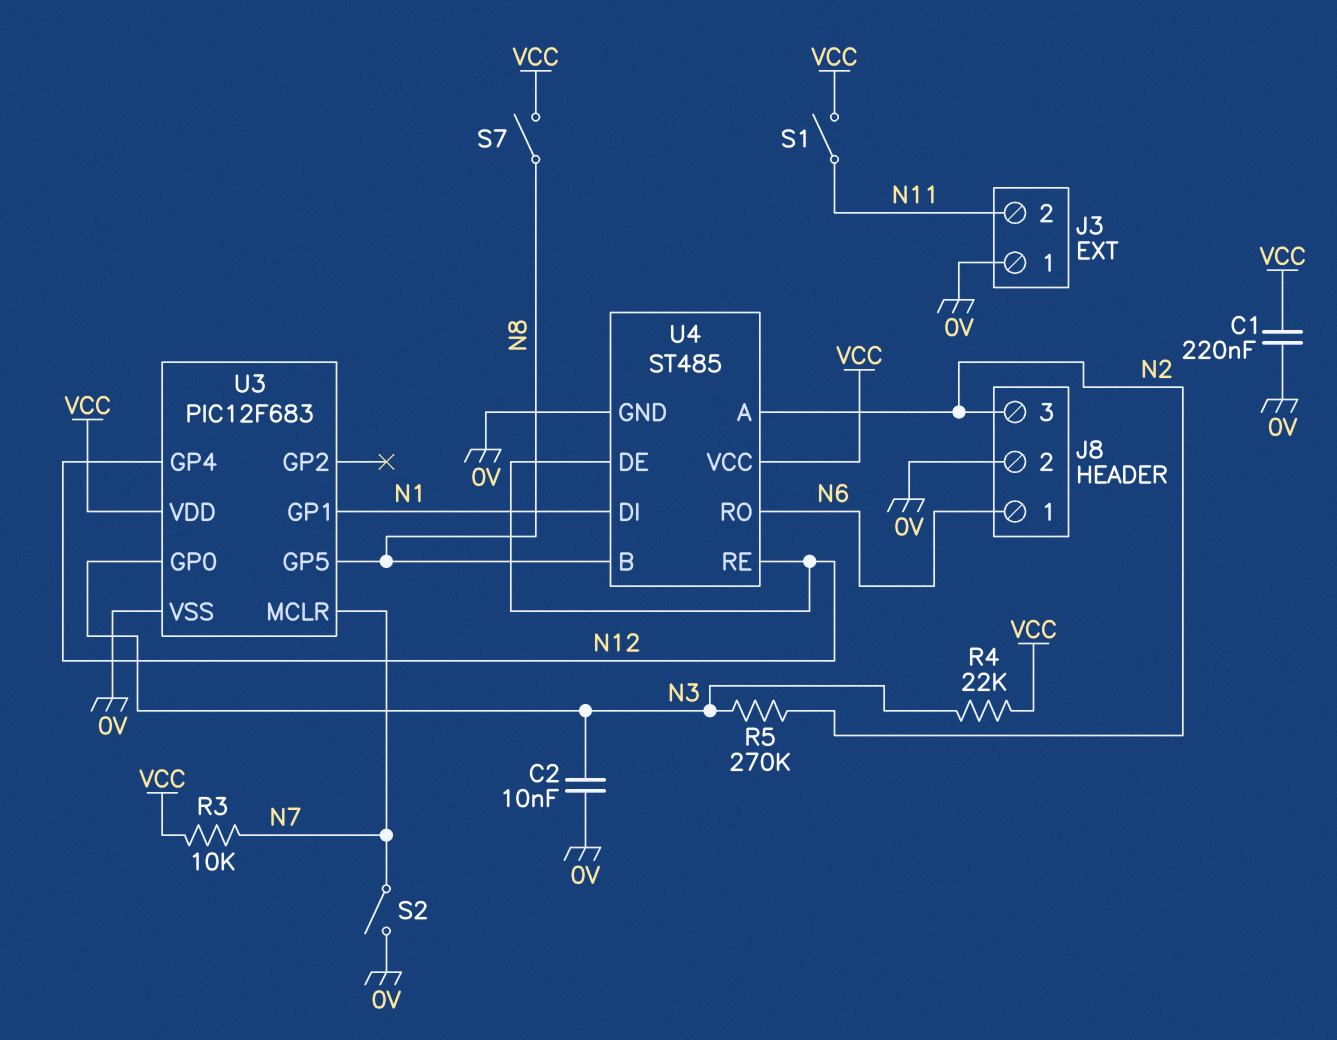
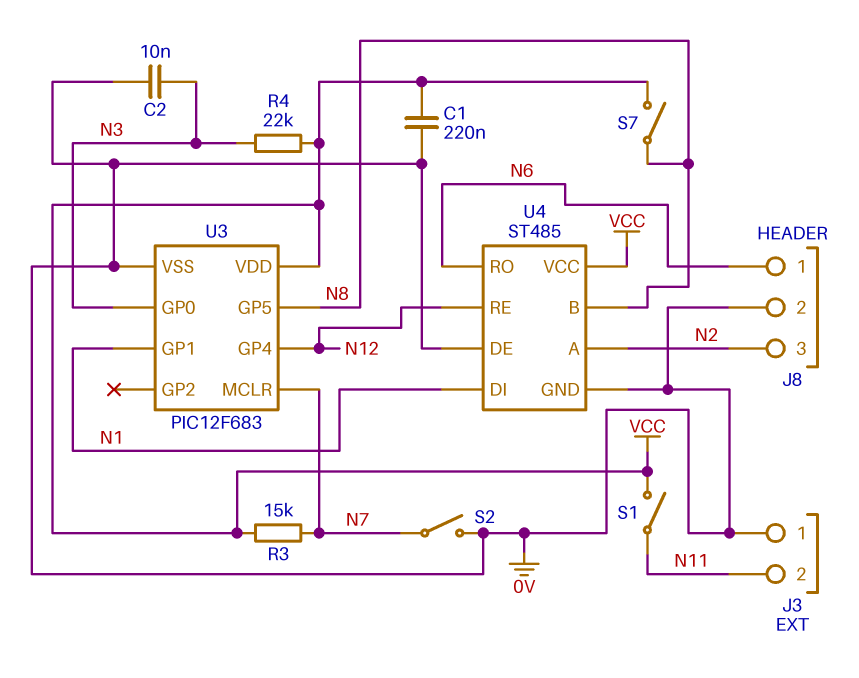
R3: 10k (N7, VCC) -> 15k (N7, VCC)
R5: 270k (N2, N3) -> none
U4 pin DE: N12 -> 0V

